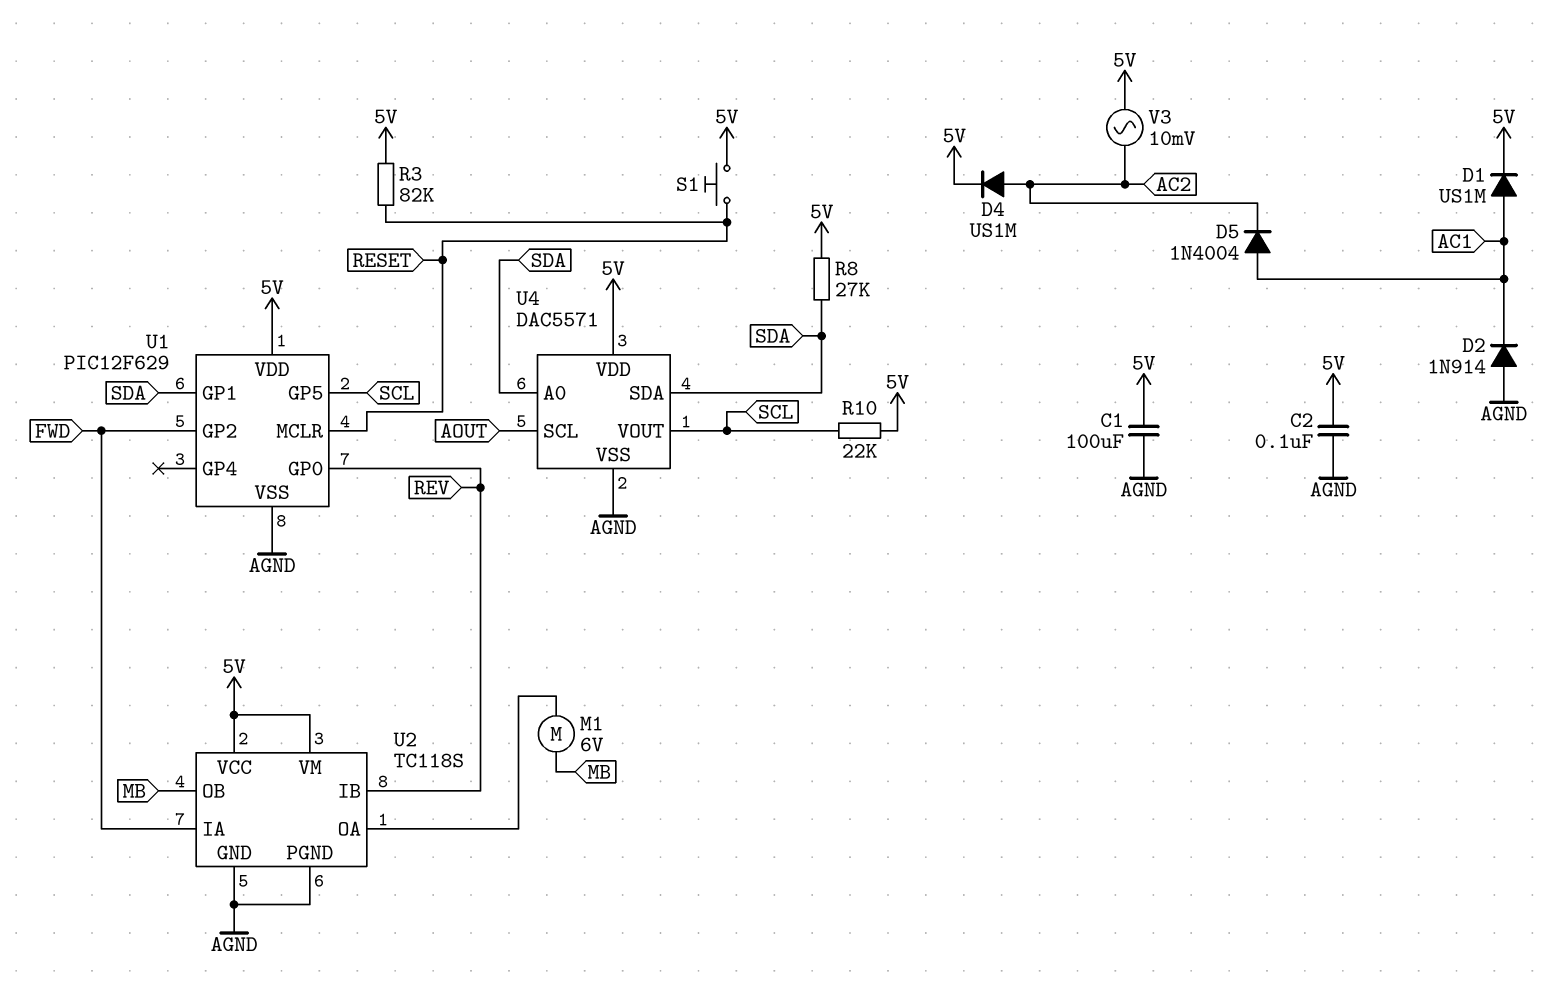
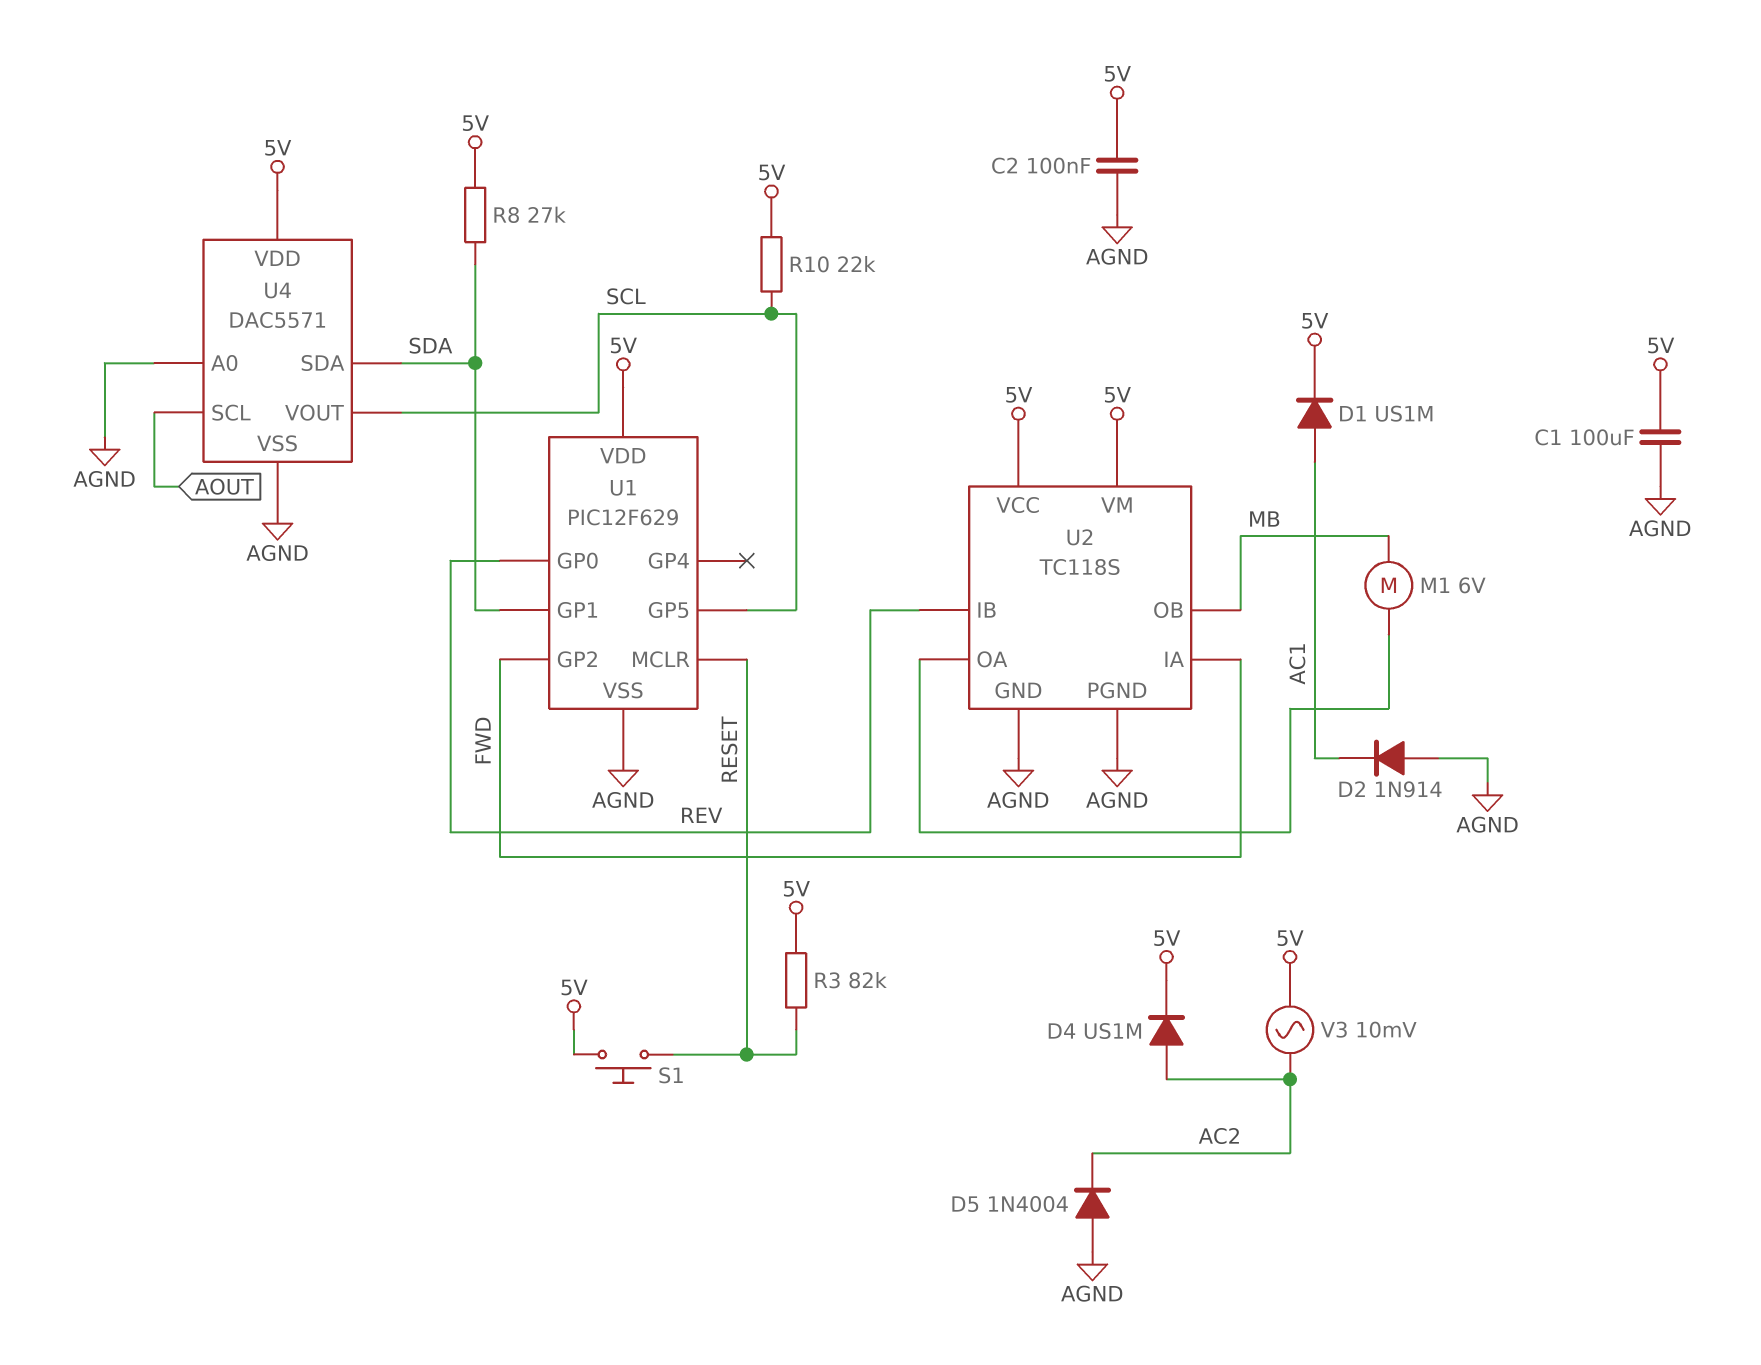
D5: diode 1N4004 (A AC1, K AC2) -> diode 1N4004 (A AGND, K AC2)
U4 pin A0: SDA -> AGND

